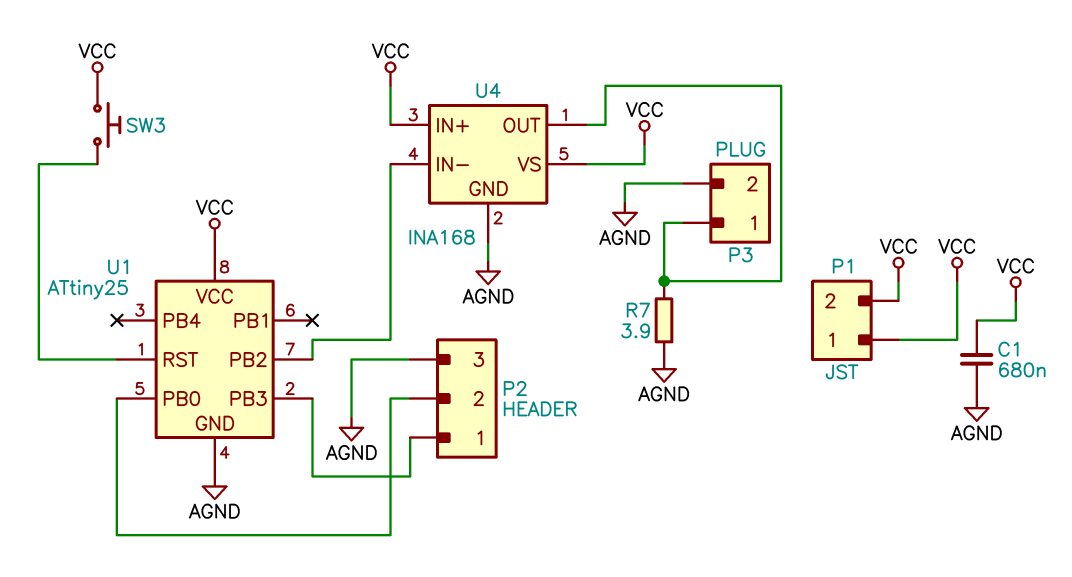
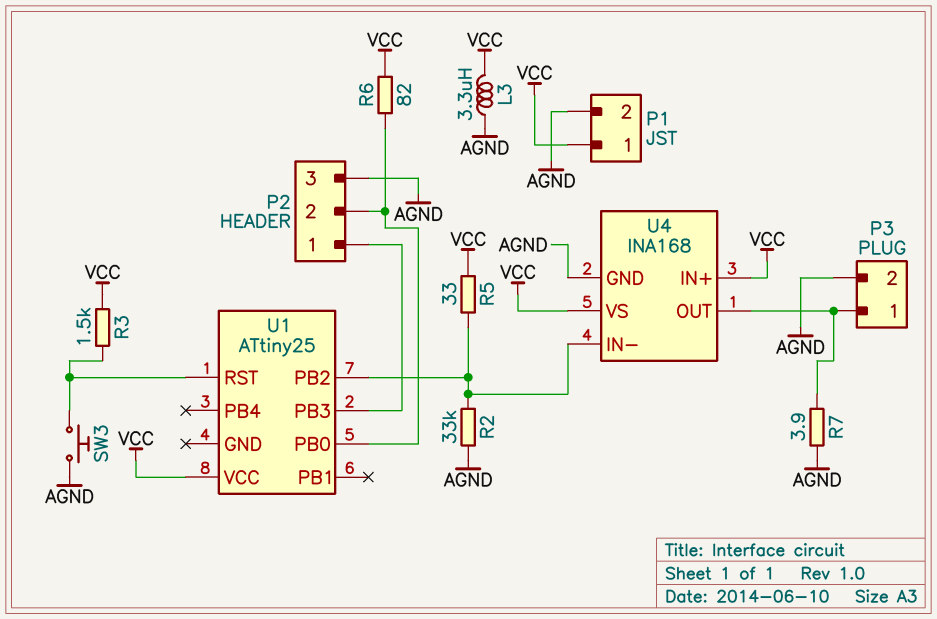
C1: 680nF (AGND, VCC) -> none
L3: none -> 3.3uH (AGND, VCC)
P1 pin 2: VCC -> AGND
R2: none -> 33k (AGND, U1/PB2)
R3: none -> 1.5k (U1/RST, VCC)
R5: none -> 33 (U1/PB2, VCC)
R6: none -> 82 (P2/2, VCC)
SW3: button (U1/RST, VCC) -> button (AGND, U1/RST)
U1 pin GND: AGND -> none

